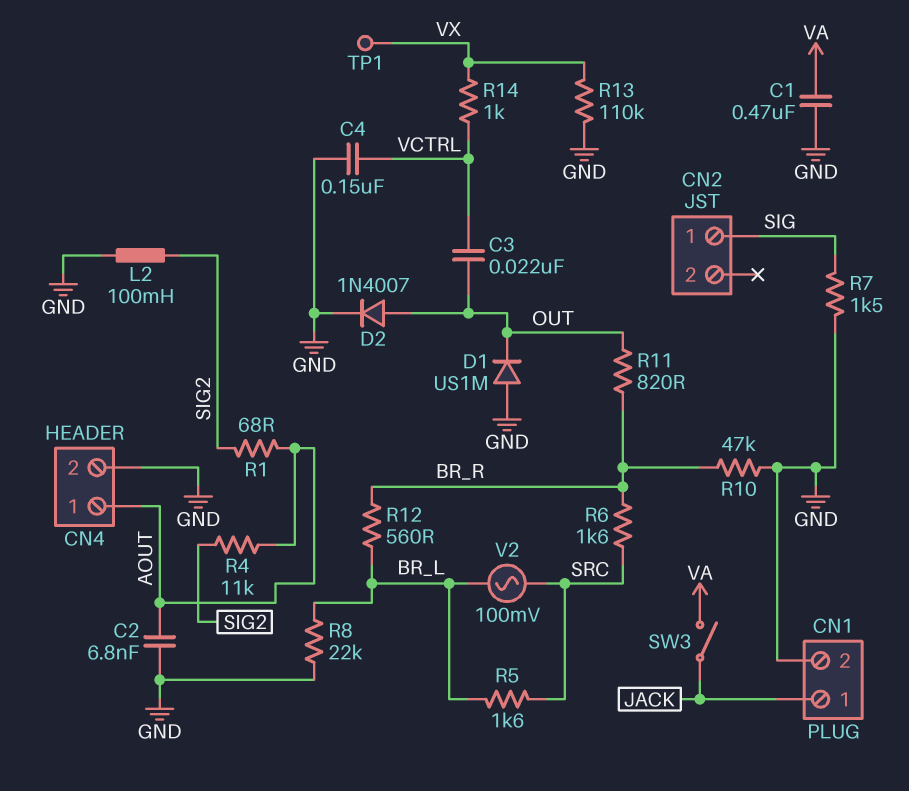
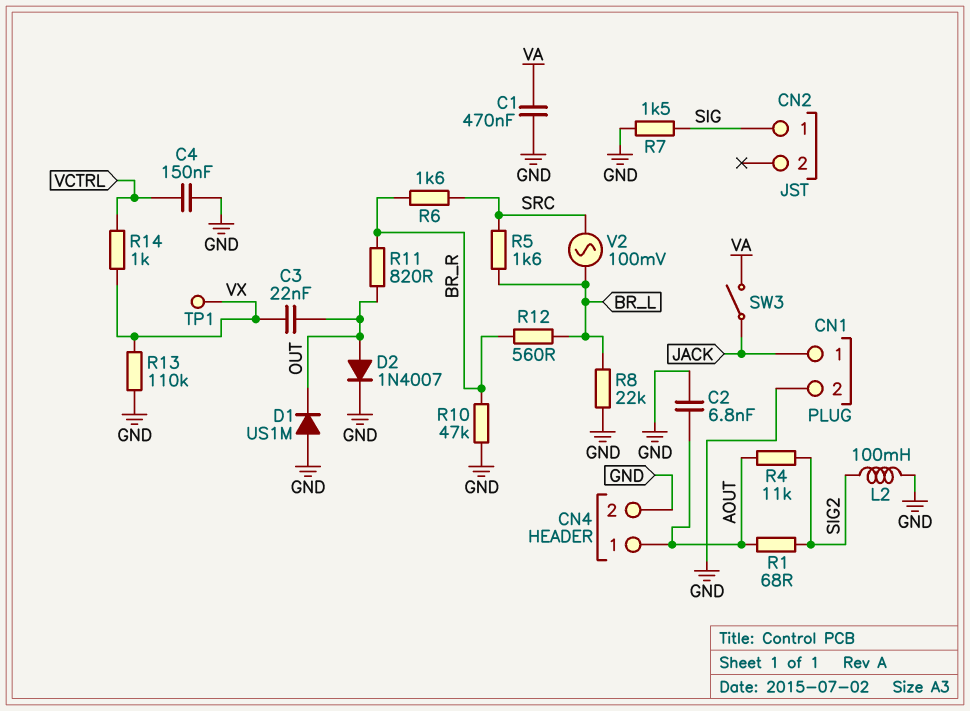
C3: 22nF (OUT, VCTRL) -> 22nF (OUT, VX)

